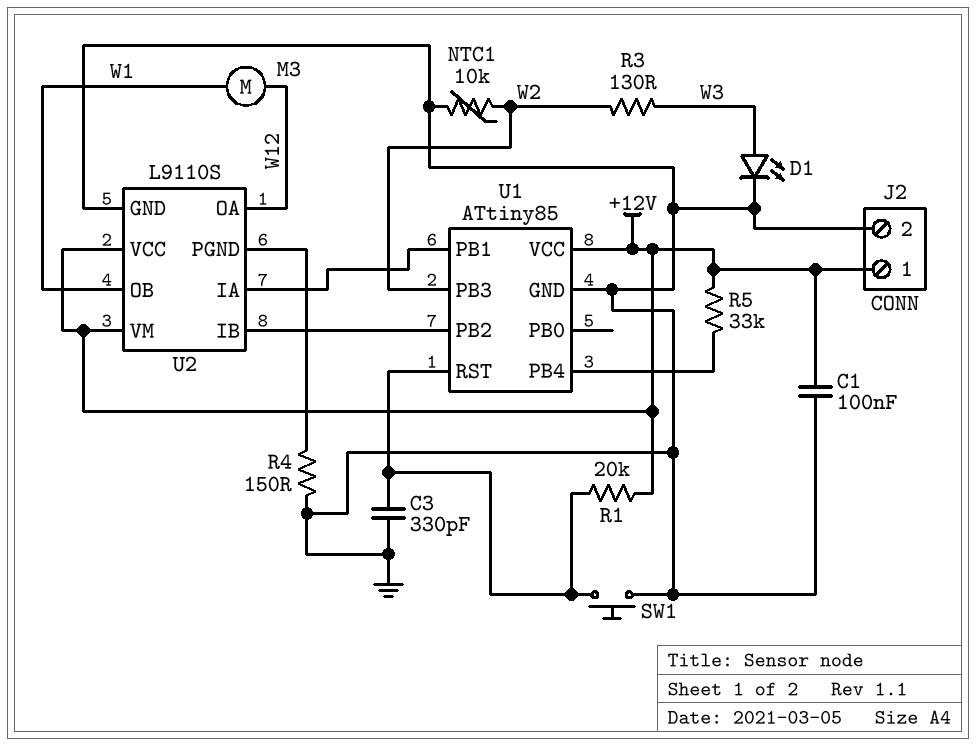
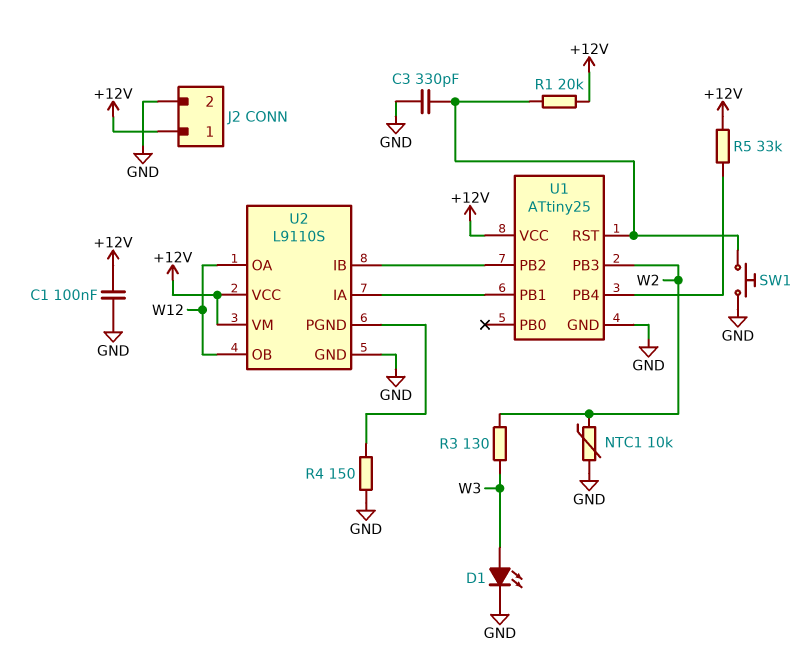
M3: motor (W1, W12) -> none
U1: ATtiny85 -> ATtiny25
U2 pin OB: W1 -> W12

